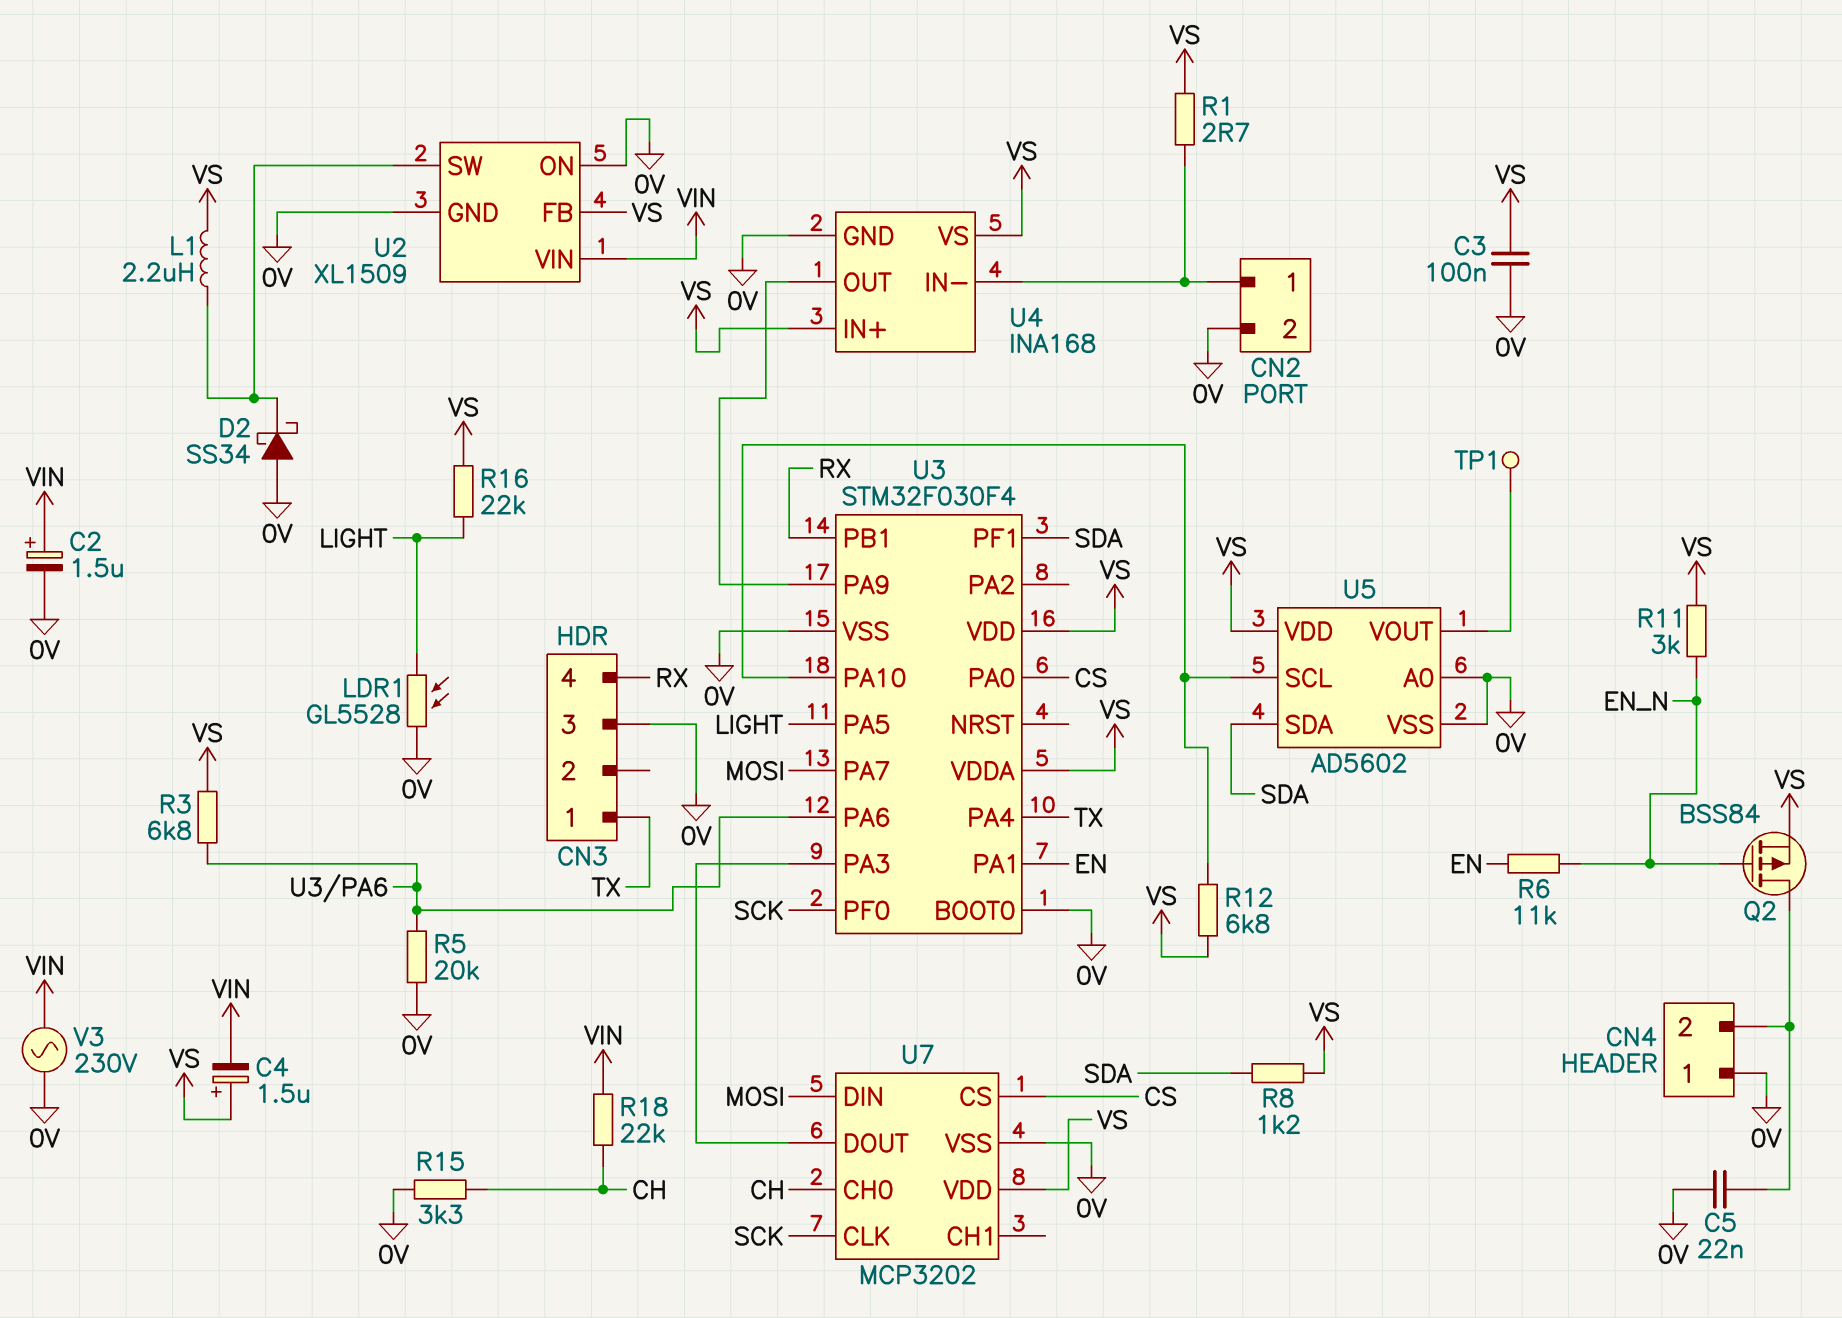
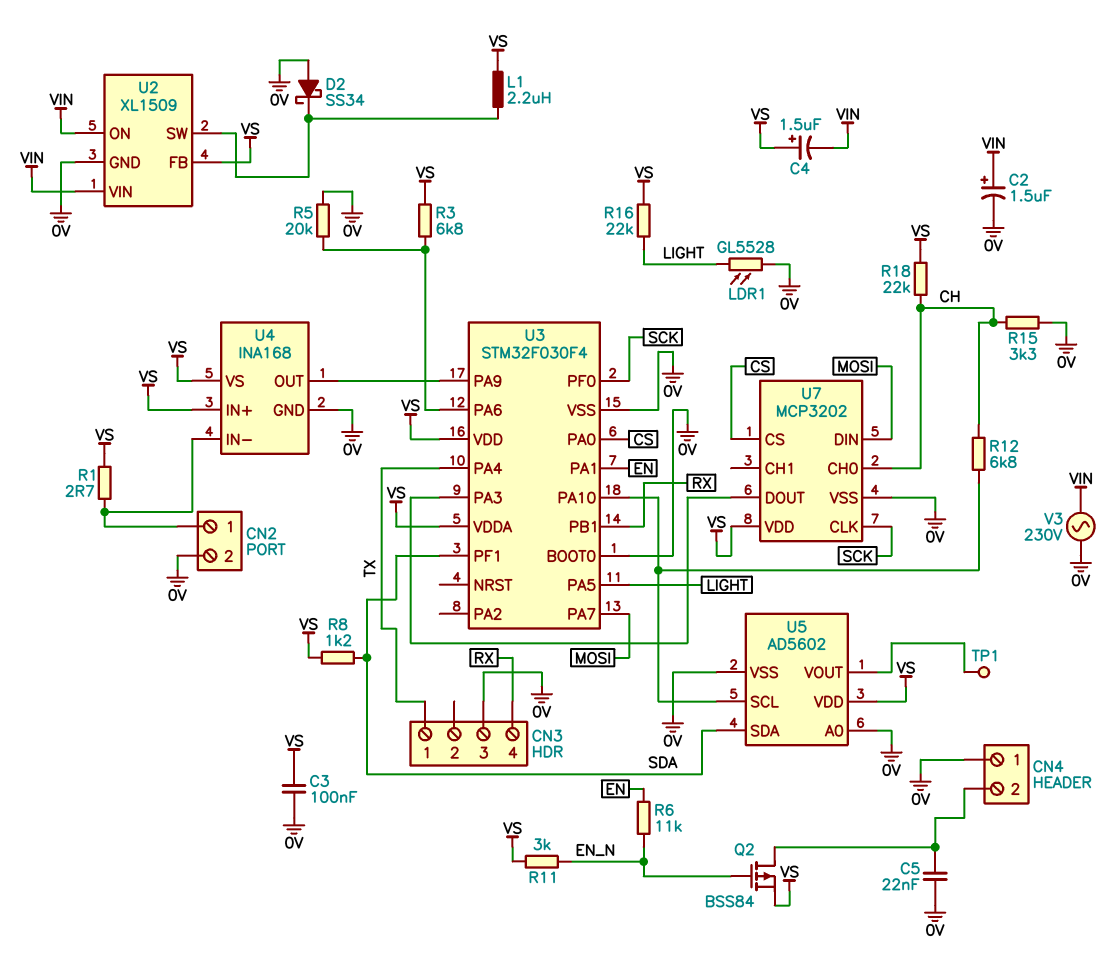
R12: 6.8k (U3/PA10, VS) -> 6.8k (CH, U3/PA10)
R18: 22k (CH, VIN) -> 22k (CH, VS)
U2 pin ON: 0V -> VIN

